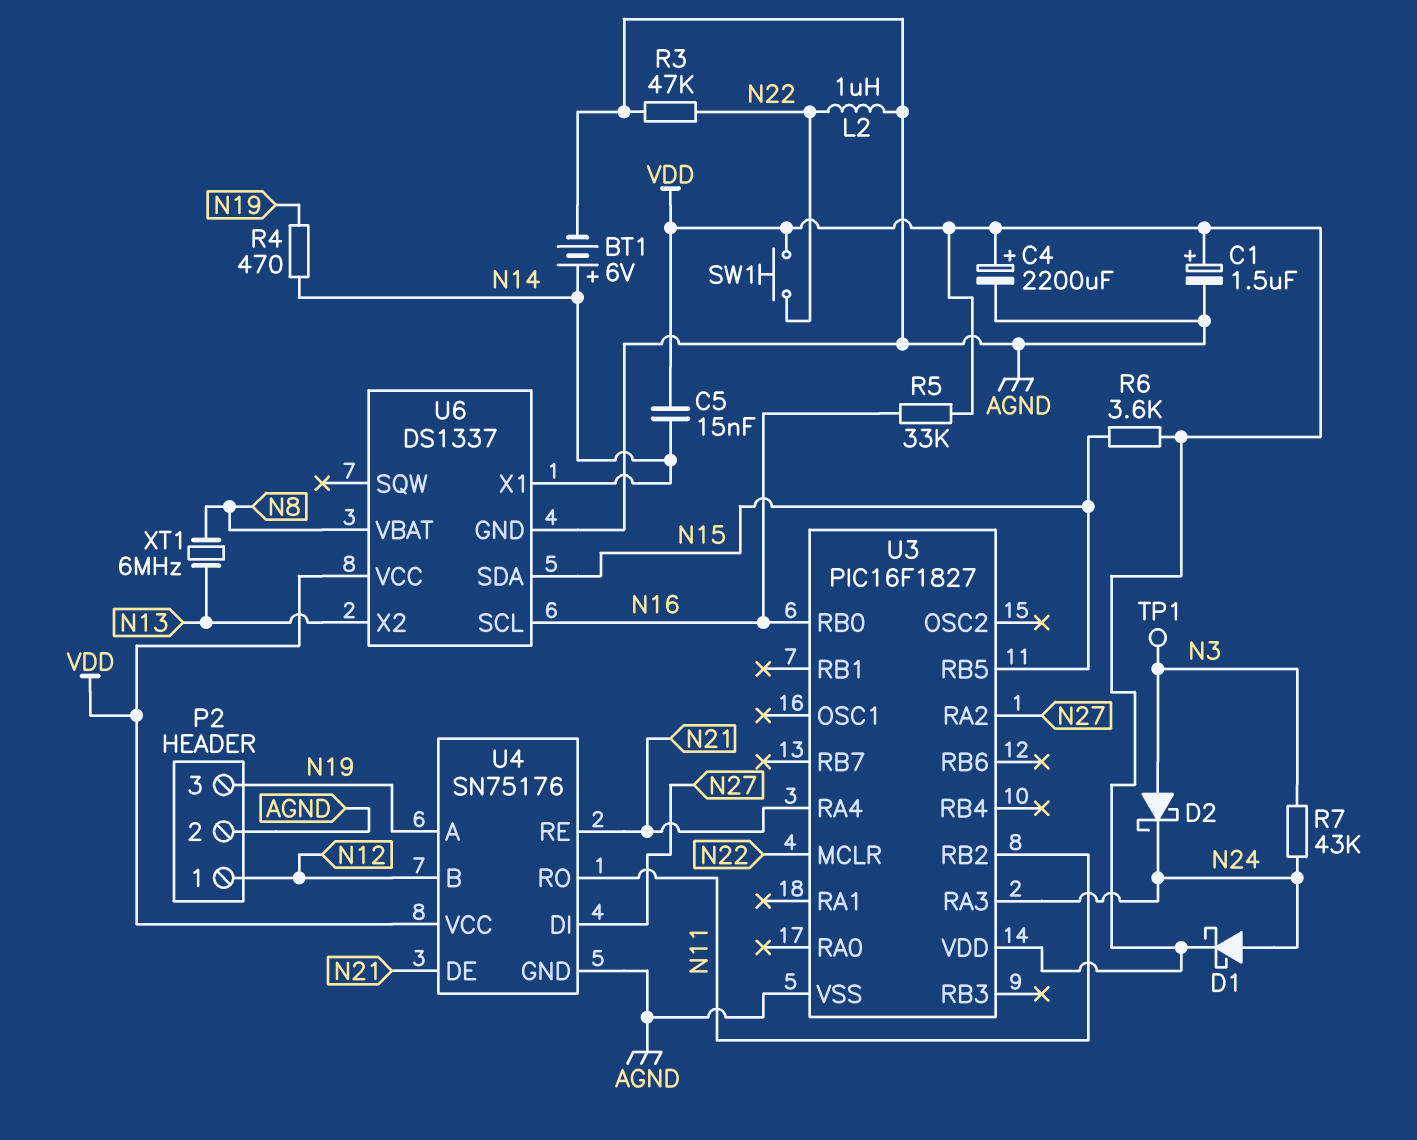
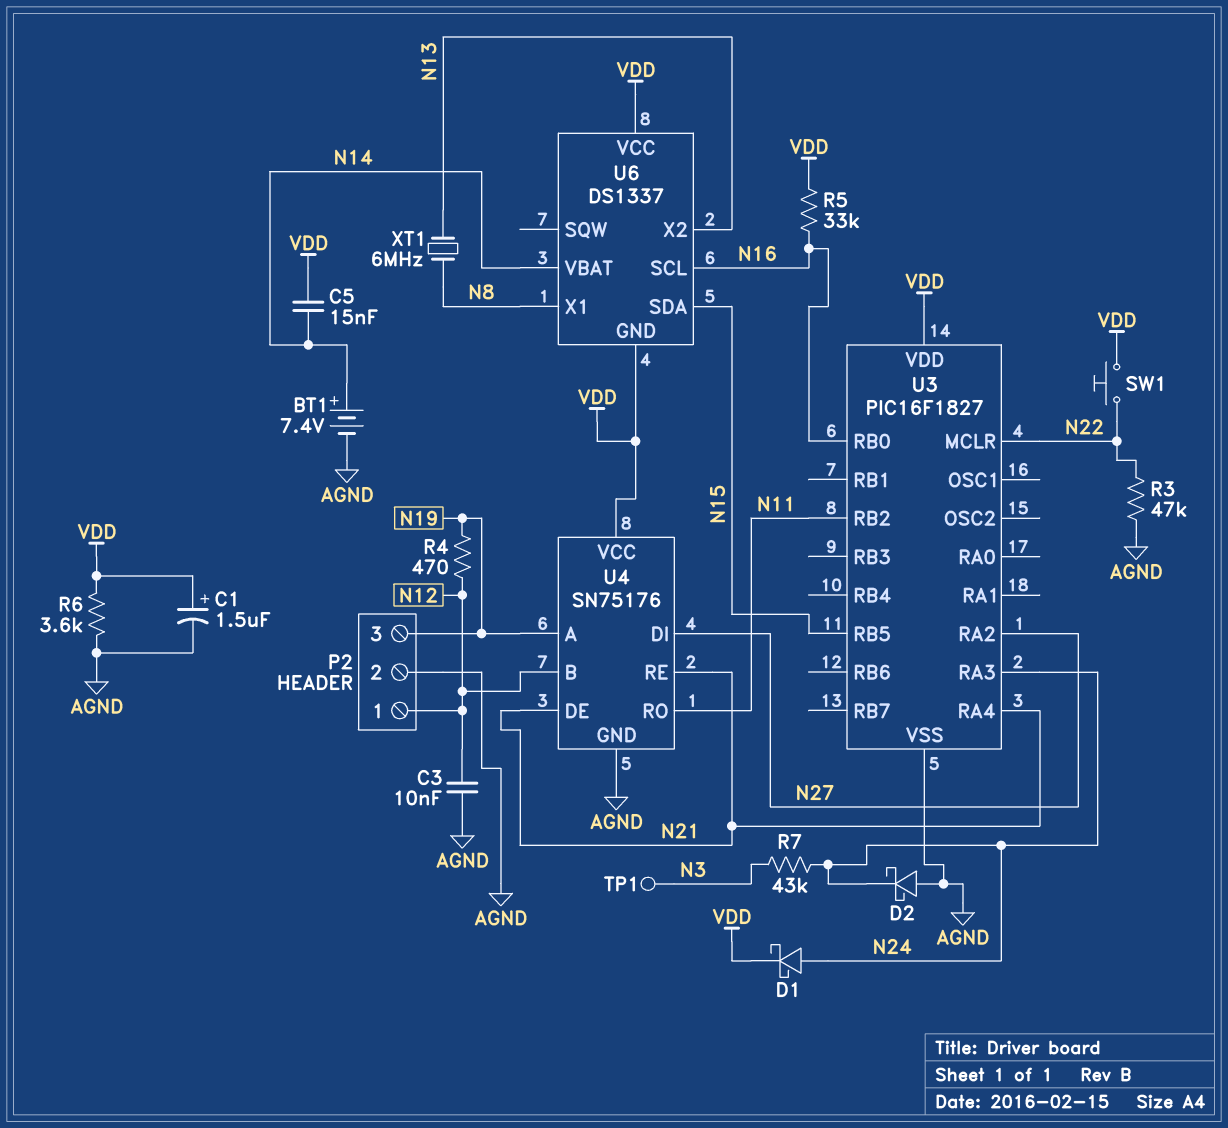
BT1: 6V (plus N14, minus AGND) -> 7.4V (plus N14, minus AGND)
C3: none -> 10nF (AGND, N12)
C4: 2200uF (plus VDD, minus AGND) -> none
D2: schottky (A N3, K N24) -> schottky (A AGND, K N24)
L2: 1uH (AGND, N22) -> none
R4: 470 (N14, N19) -> 470 (N12, N19)
R6: 3.6k (N15, VDD) -> 3.6k (AGND, VDD)
U6 pin GND: AGND -> VDD
U6 pin VBAT: N8 -> N14
U6 pin X1: N14 -> N8

